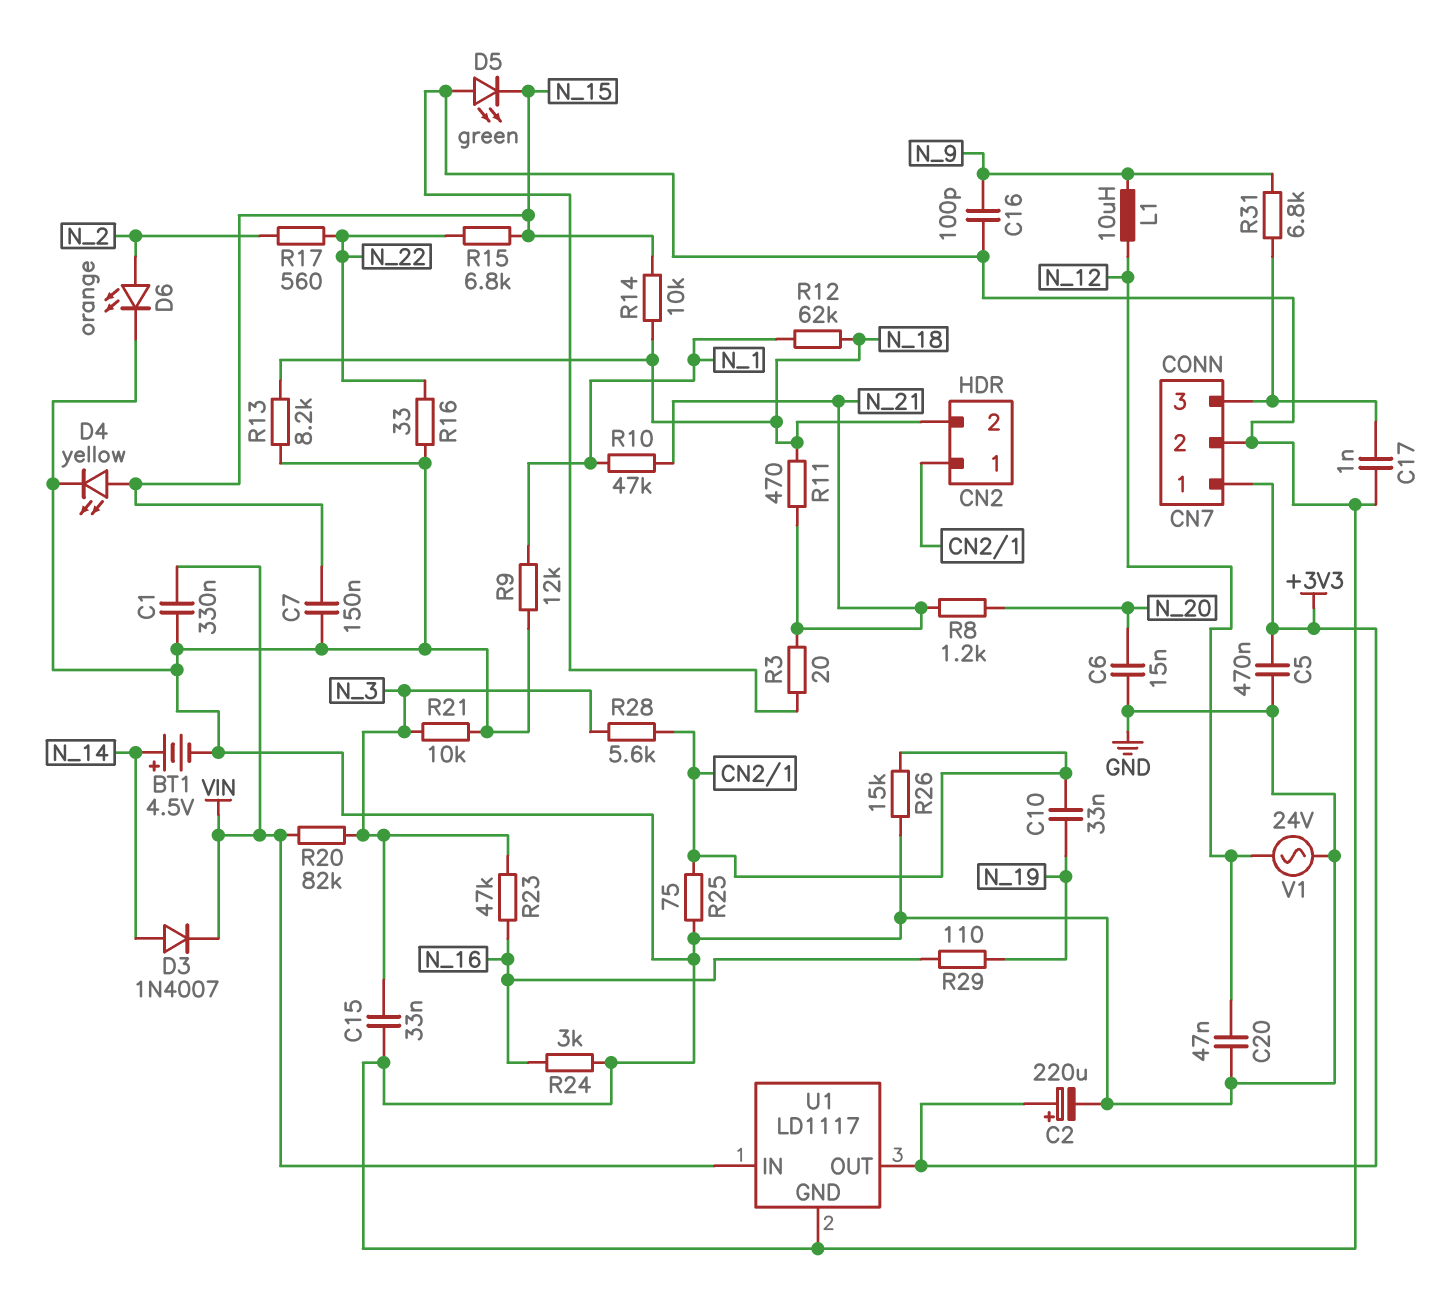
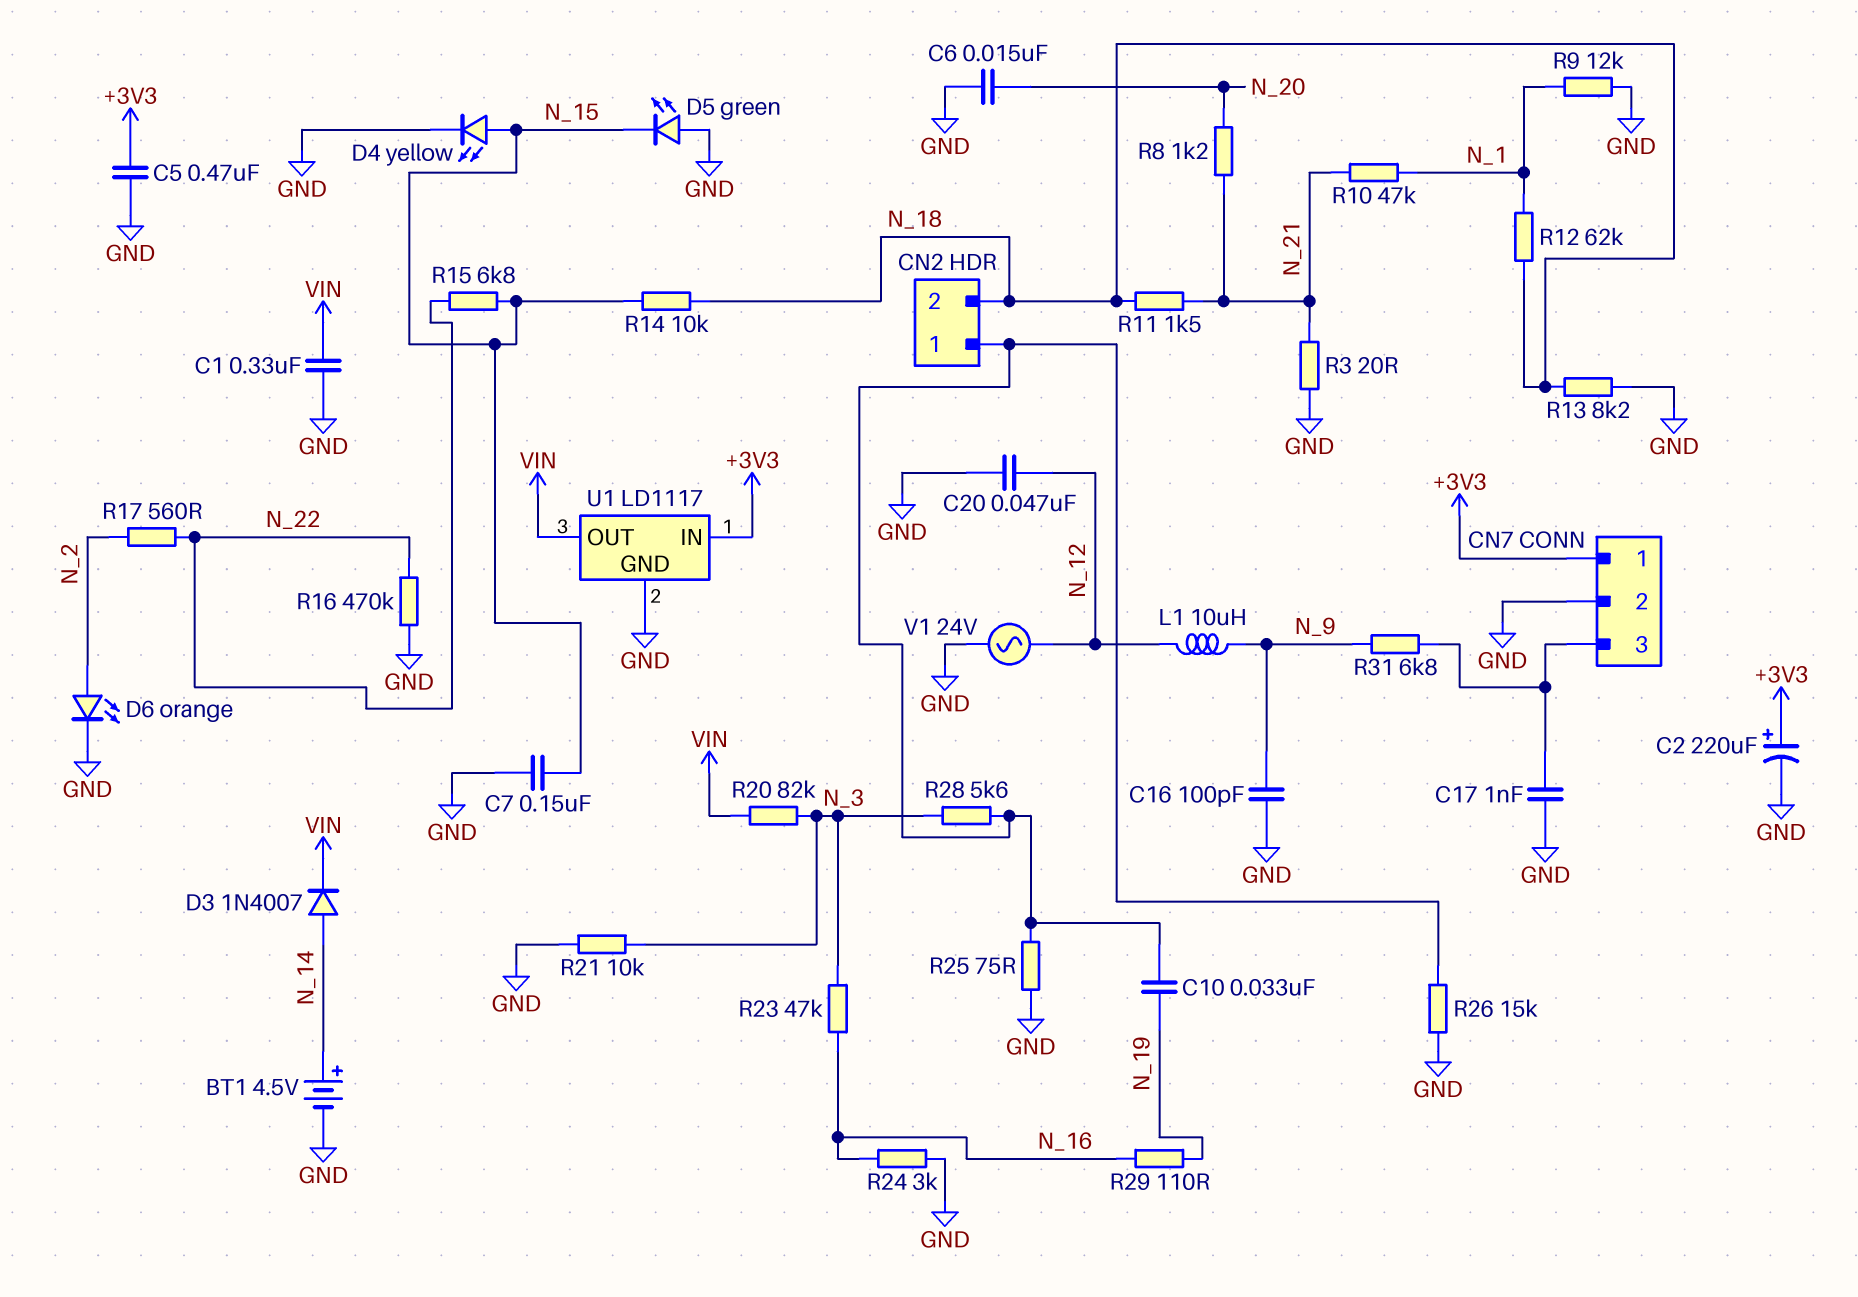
C15: 33nF (GND, N_3) -> none
R11: 470 (N_18, N_21) -> 1.5k (N_18, N_21)
R16: 33 (GND, N_22) -> 470k (GND, N_22)
U1 pin IN: VIN -> +3V3
U1 pin OUT: +3V3 -> VIN

